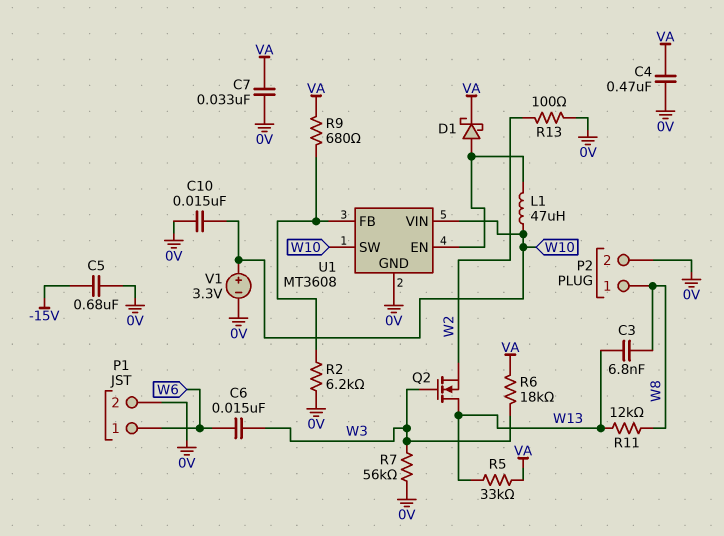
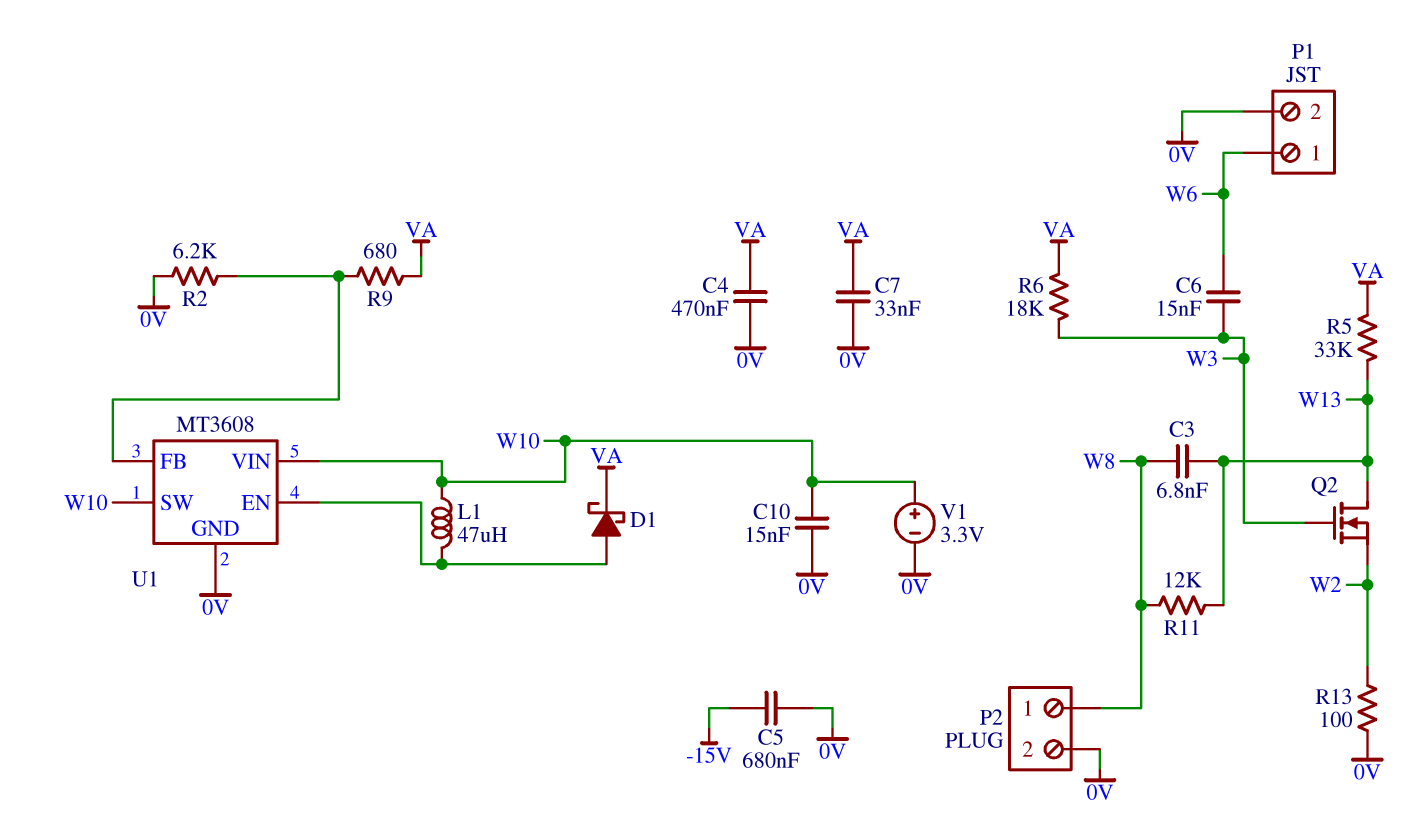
R7: 56k (0V, W3) -> none

